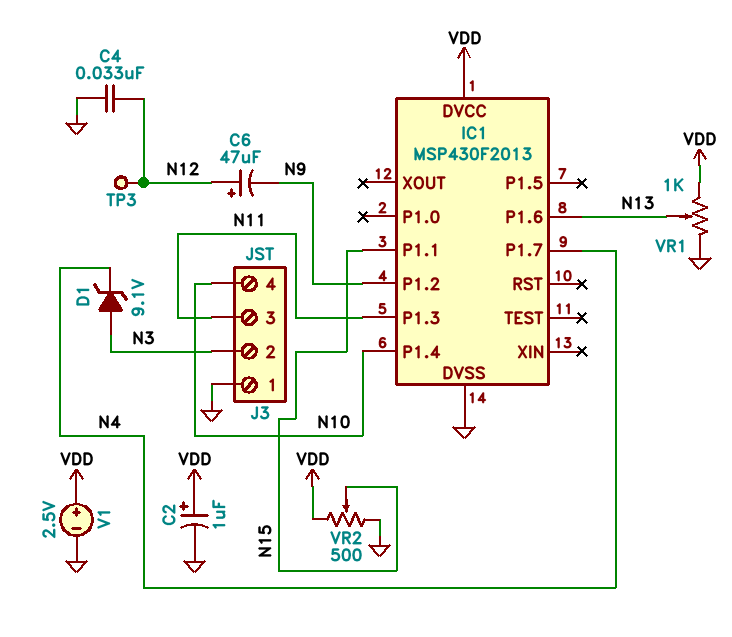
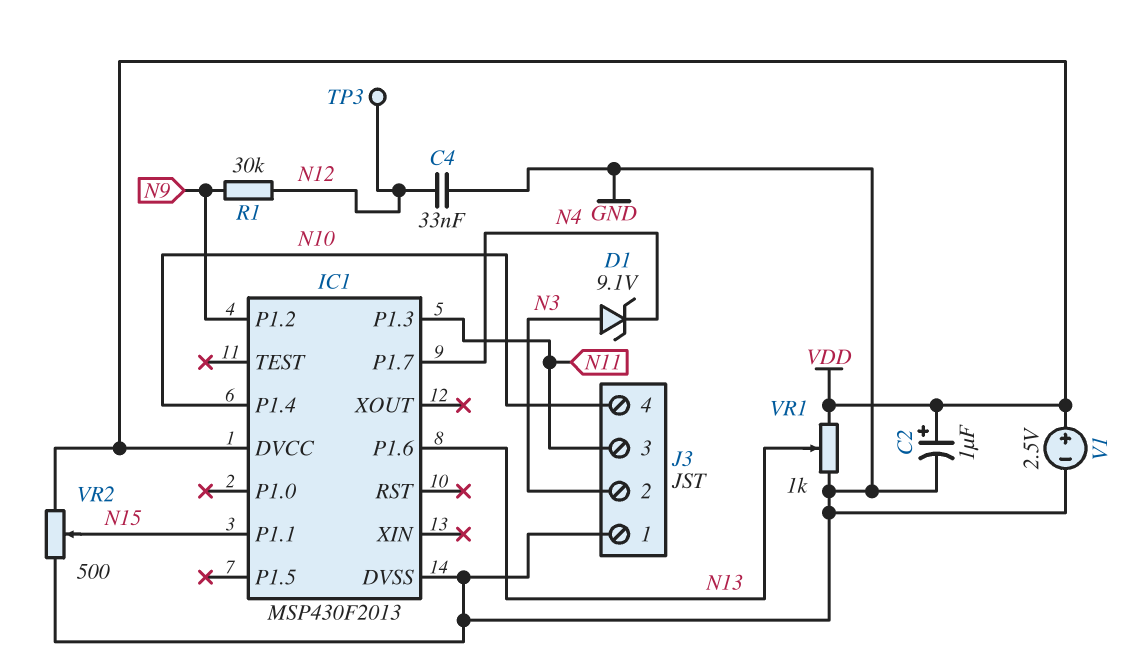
C6: 47uF (plus N12, minus N9) -> none
R1: none -> 30k (N9, N12)

